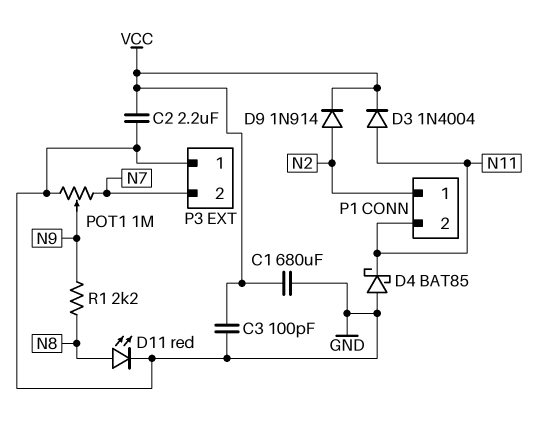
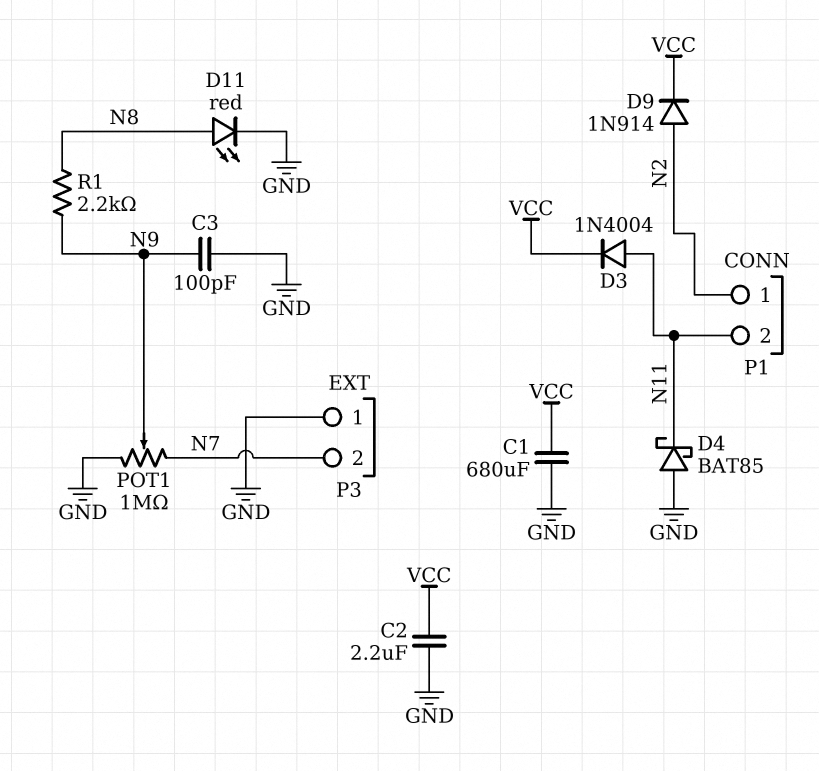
C3: 100pF (GND, VCC) -> 100pF (GND, N9)

